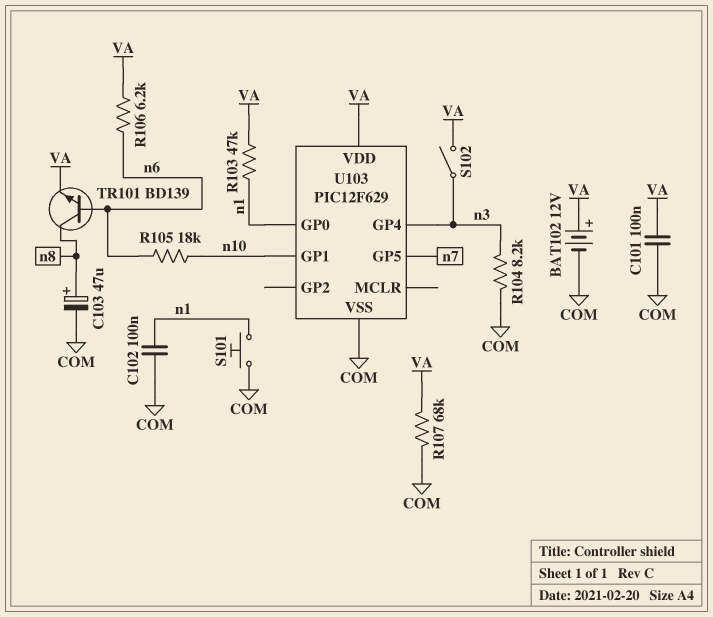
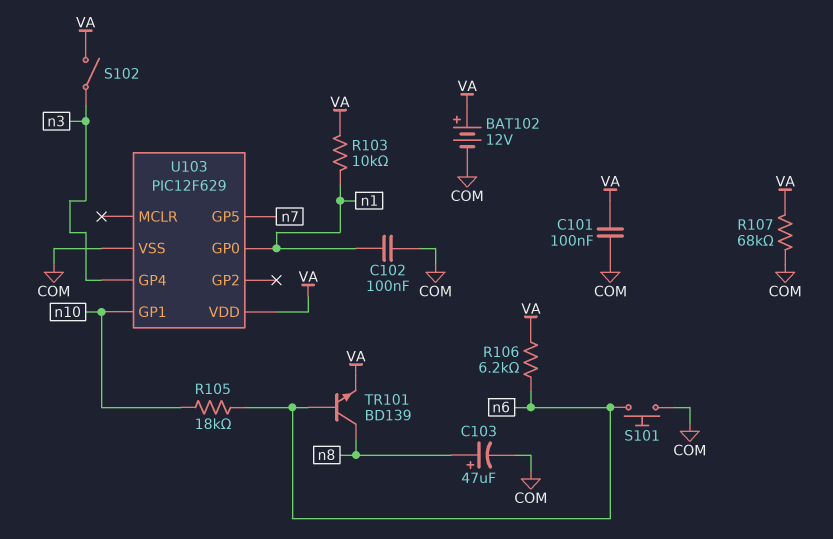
R103: 47k (VA, n1) -> 10k (VA, n1)
R104: 8.2k (COM, n3) -> none
S101: button (COM, n1) -> button (COM, n6)

